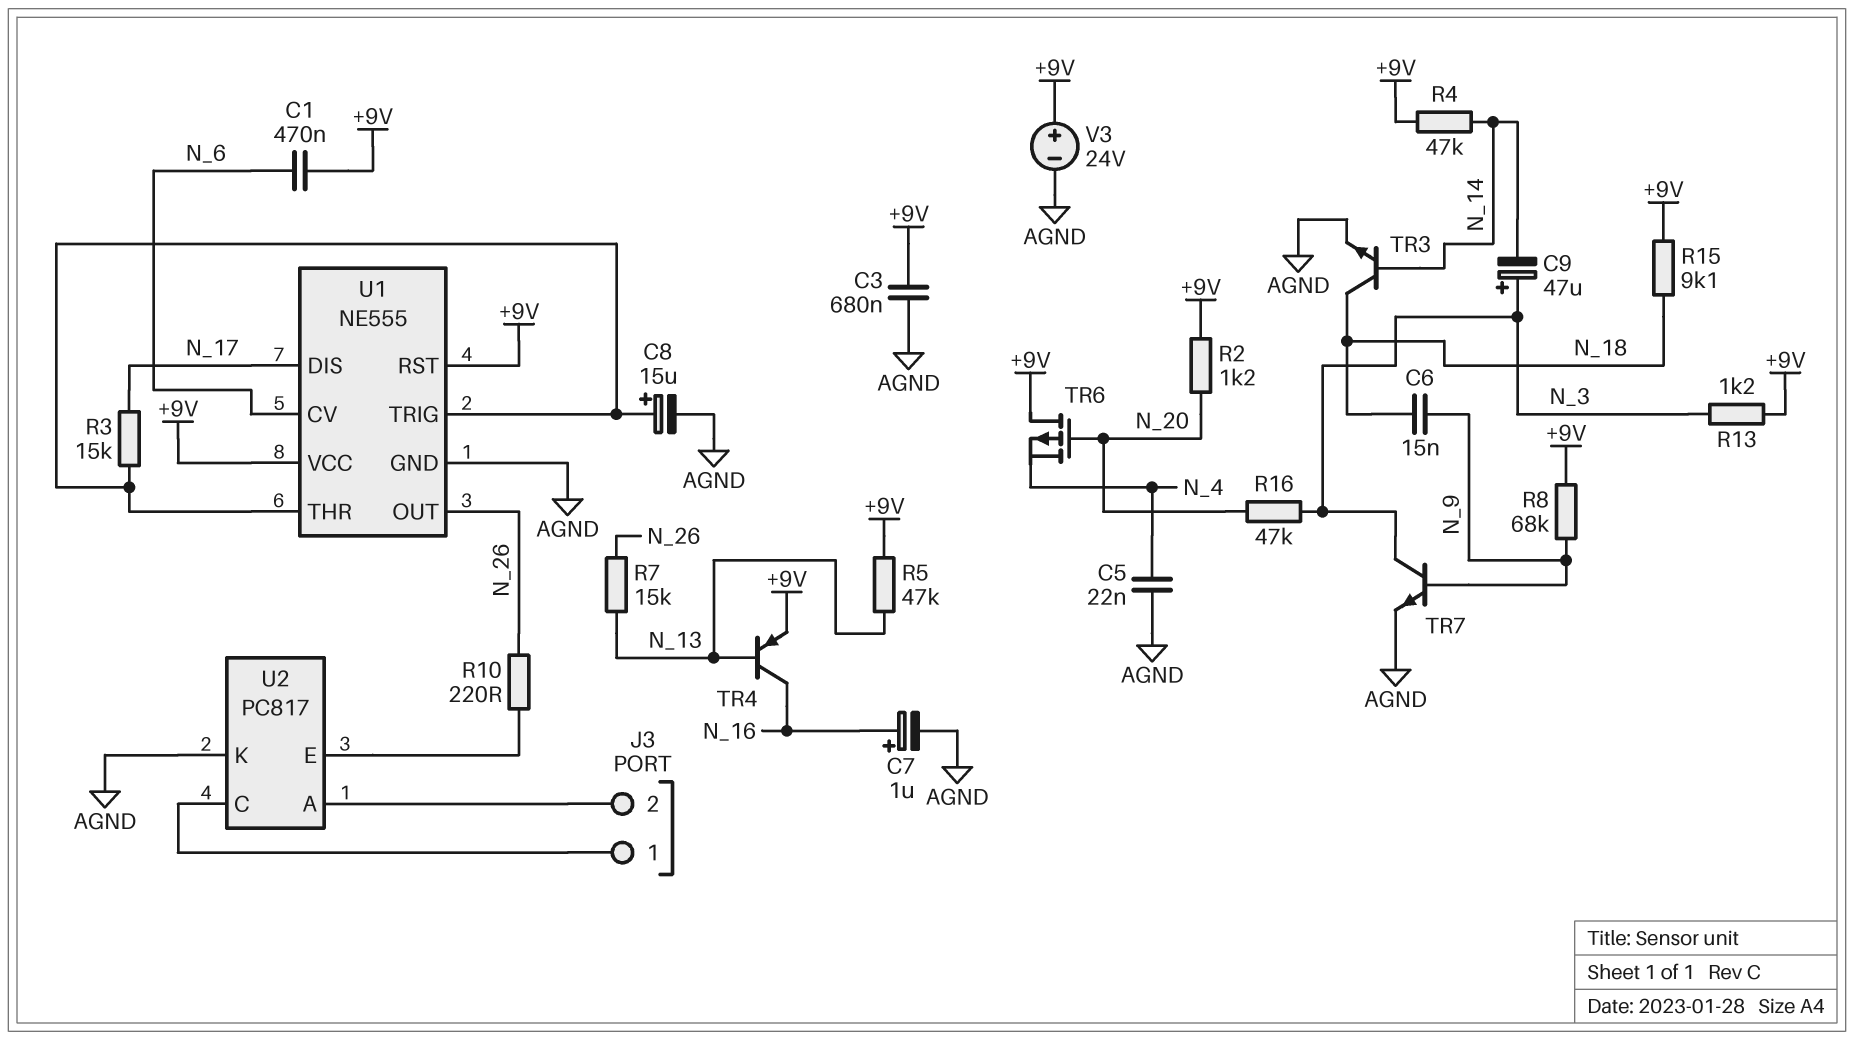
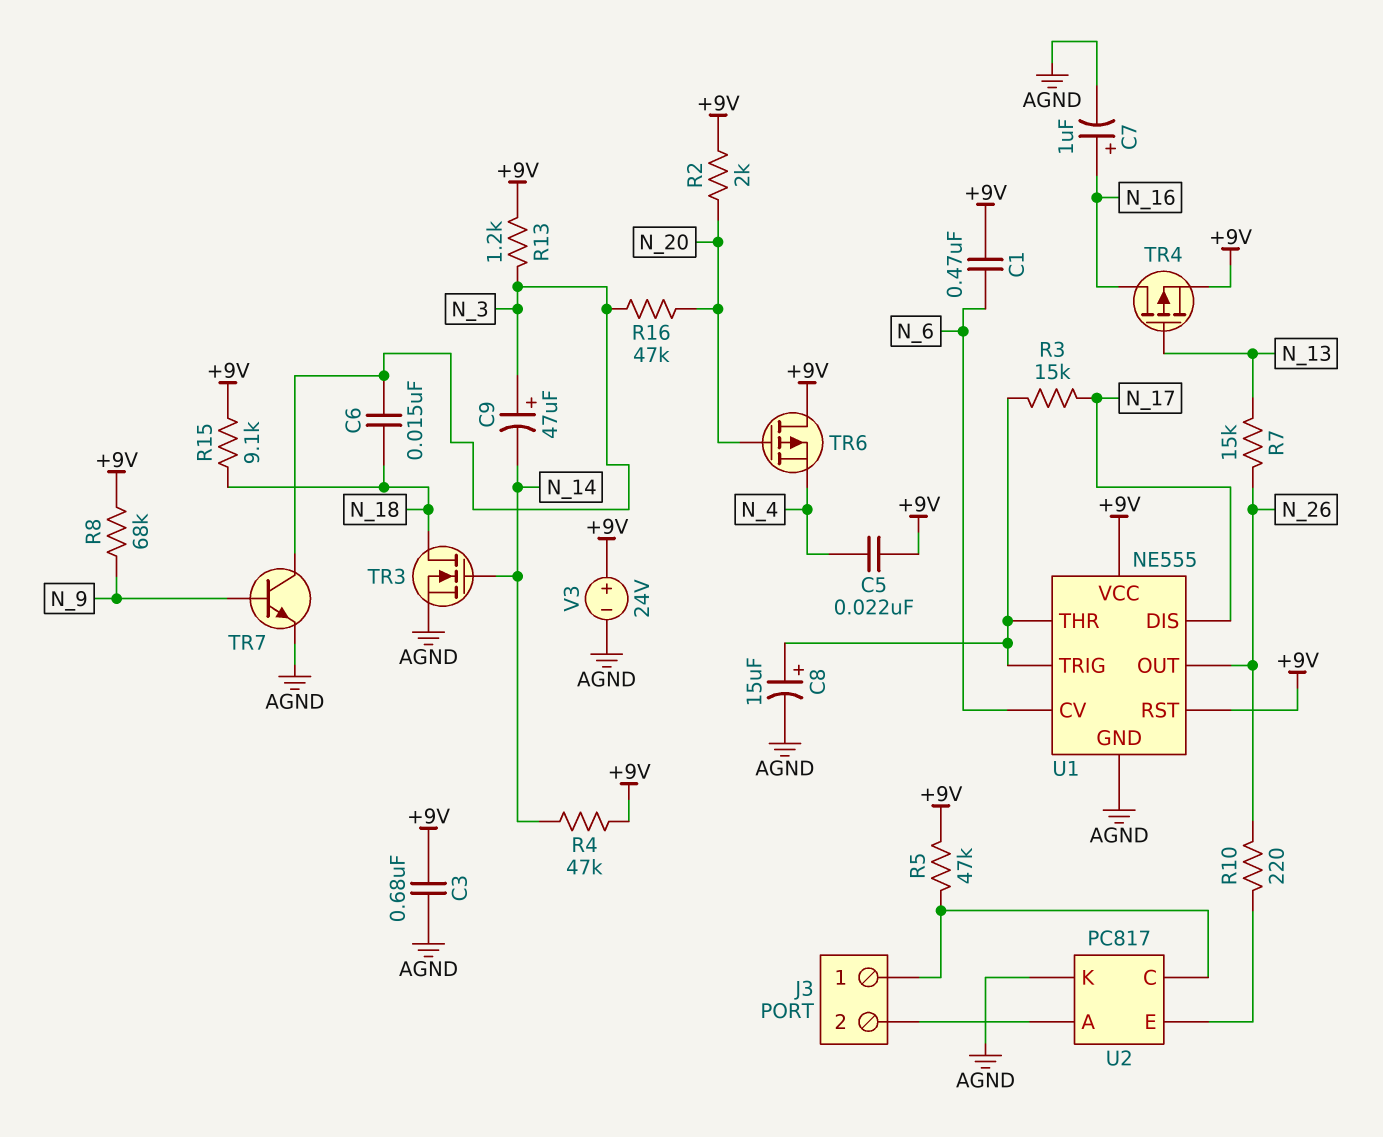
C5: 22nF (AGND, N_4) -> 22nF (+9V, N_4)
C6: 15nF (N_9, N_18) -> 15nF (N_3, N_18)
R2: 1.2k (+9V, N_20) -> 2k (+9V, N_20)
R5: 47k (+9V, N_13) -> 47k (+9V, J3/1)
TR3: NPN (B N_14, C N_18, E AGND) -> NMOS (G N_14, D N_18, S AGND)
TR4: PNP (B N_13, C N_16, E +9V) -> PMOS (G N_13, D N_16, S +9V)

